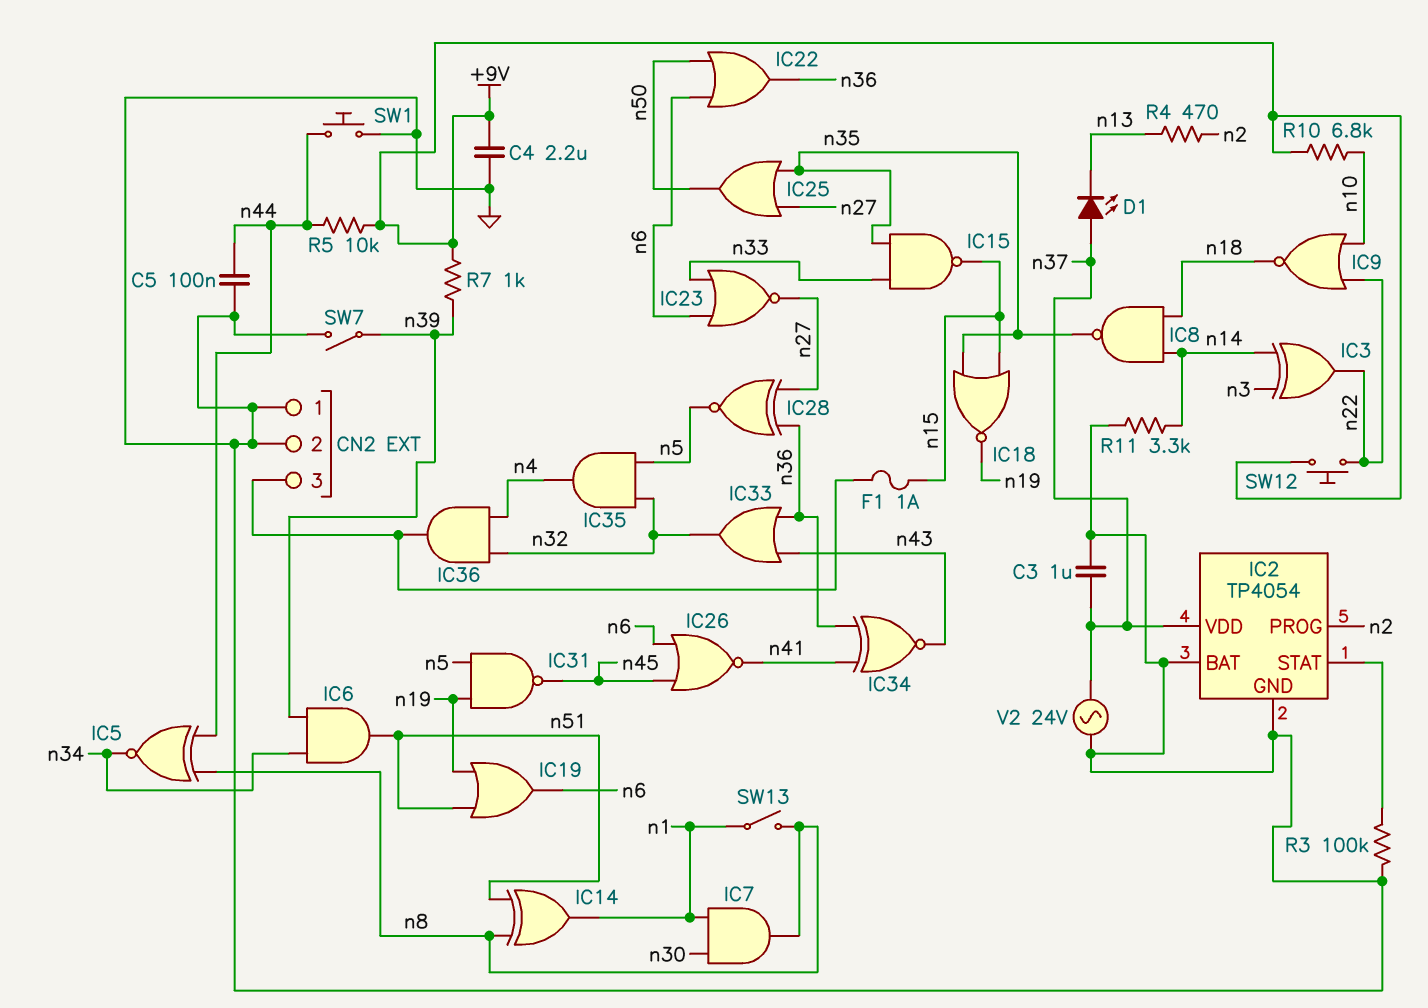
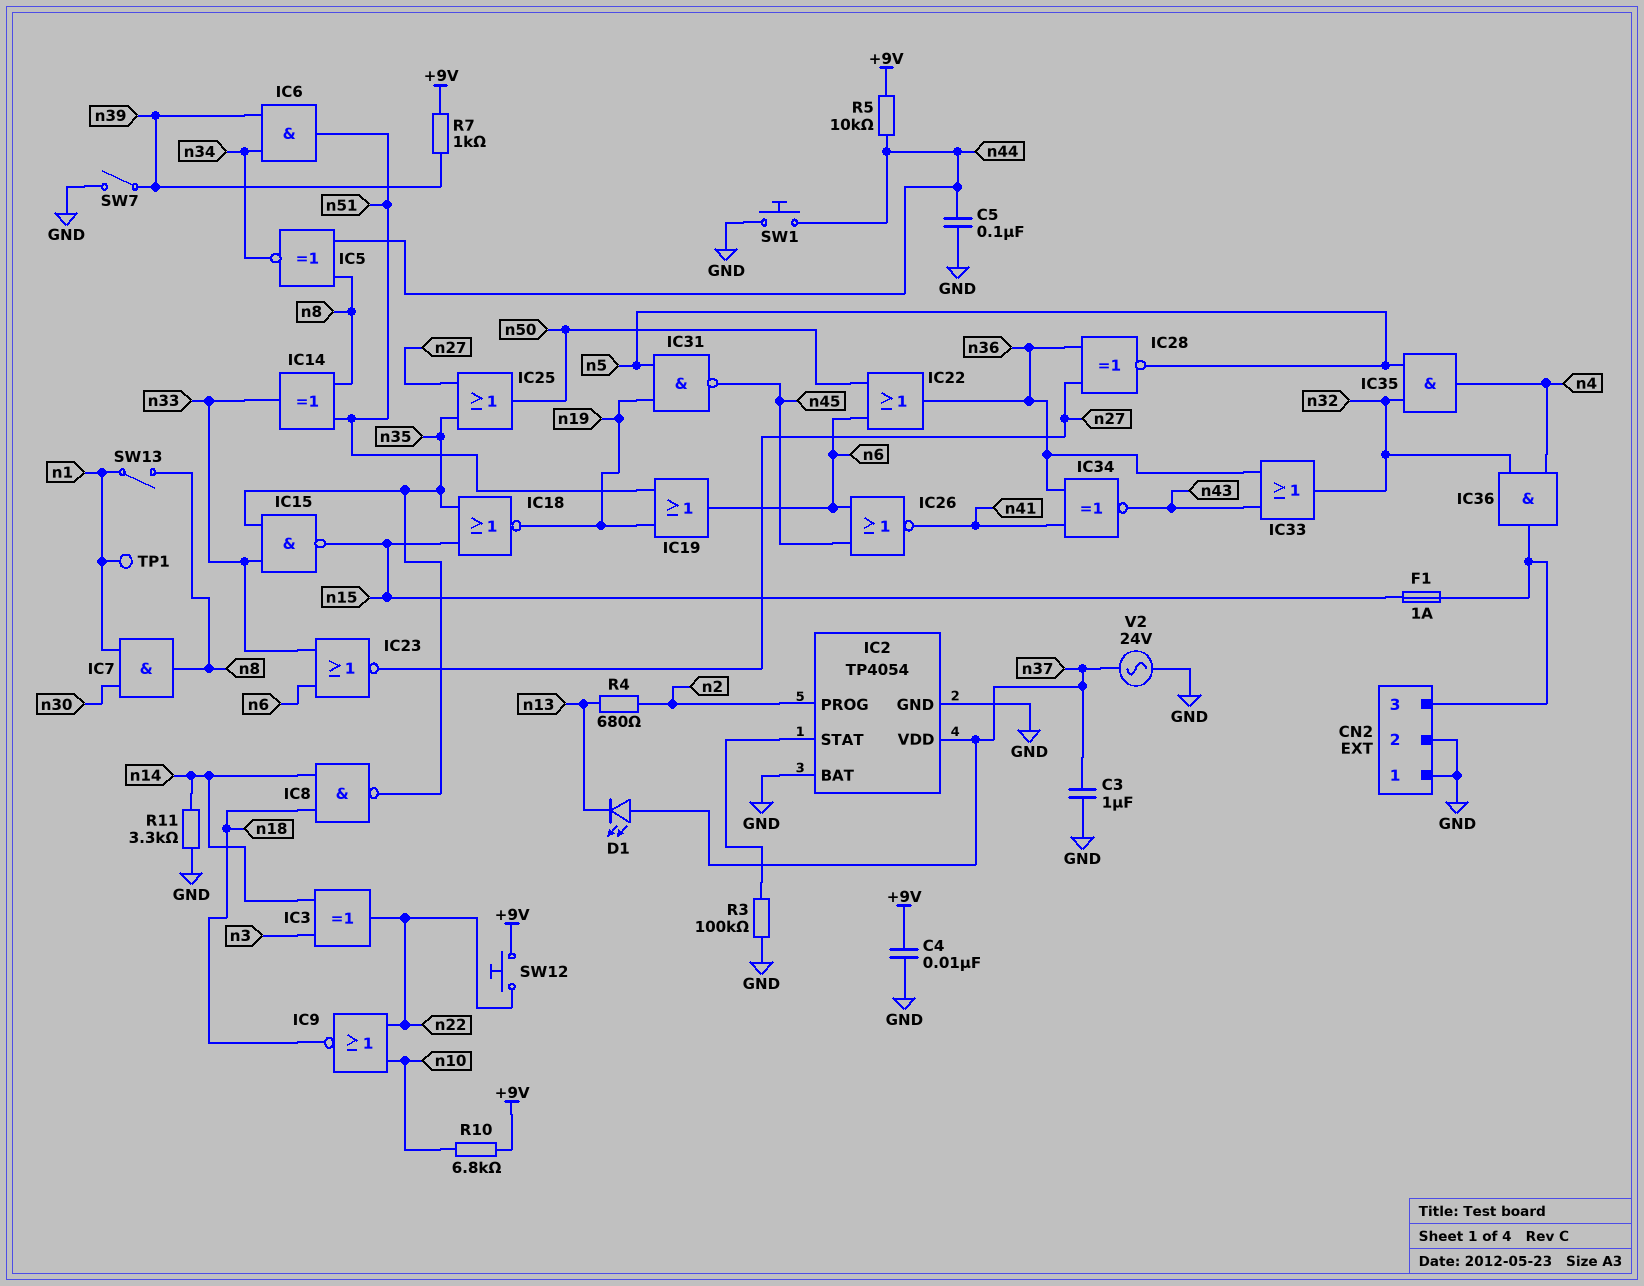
C4: 2.2uF (+9V, GND) -> 10nF (+9V, GND)
IC14: XOR (in n8, in n51, out n1) -> XOR (in n8, in n51, out n33)
R4: 470 (n2, n13) -> 680 (n2, n13)
TP1: none -> test point (n1)

